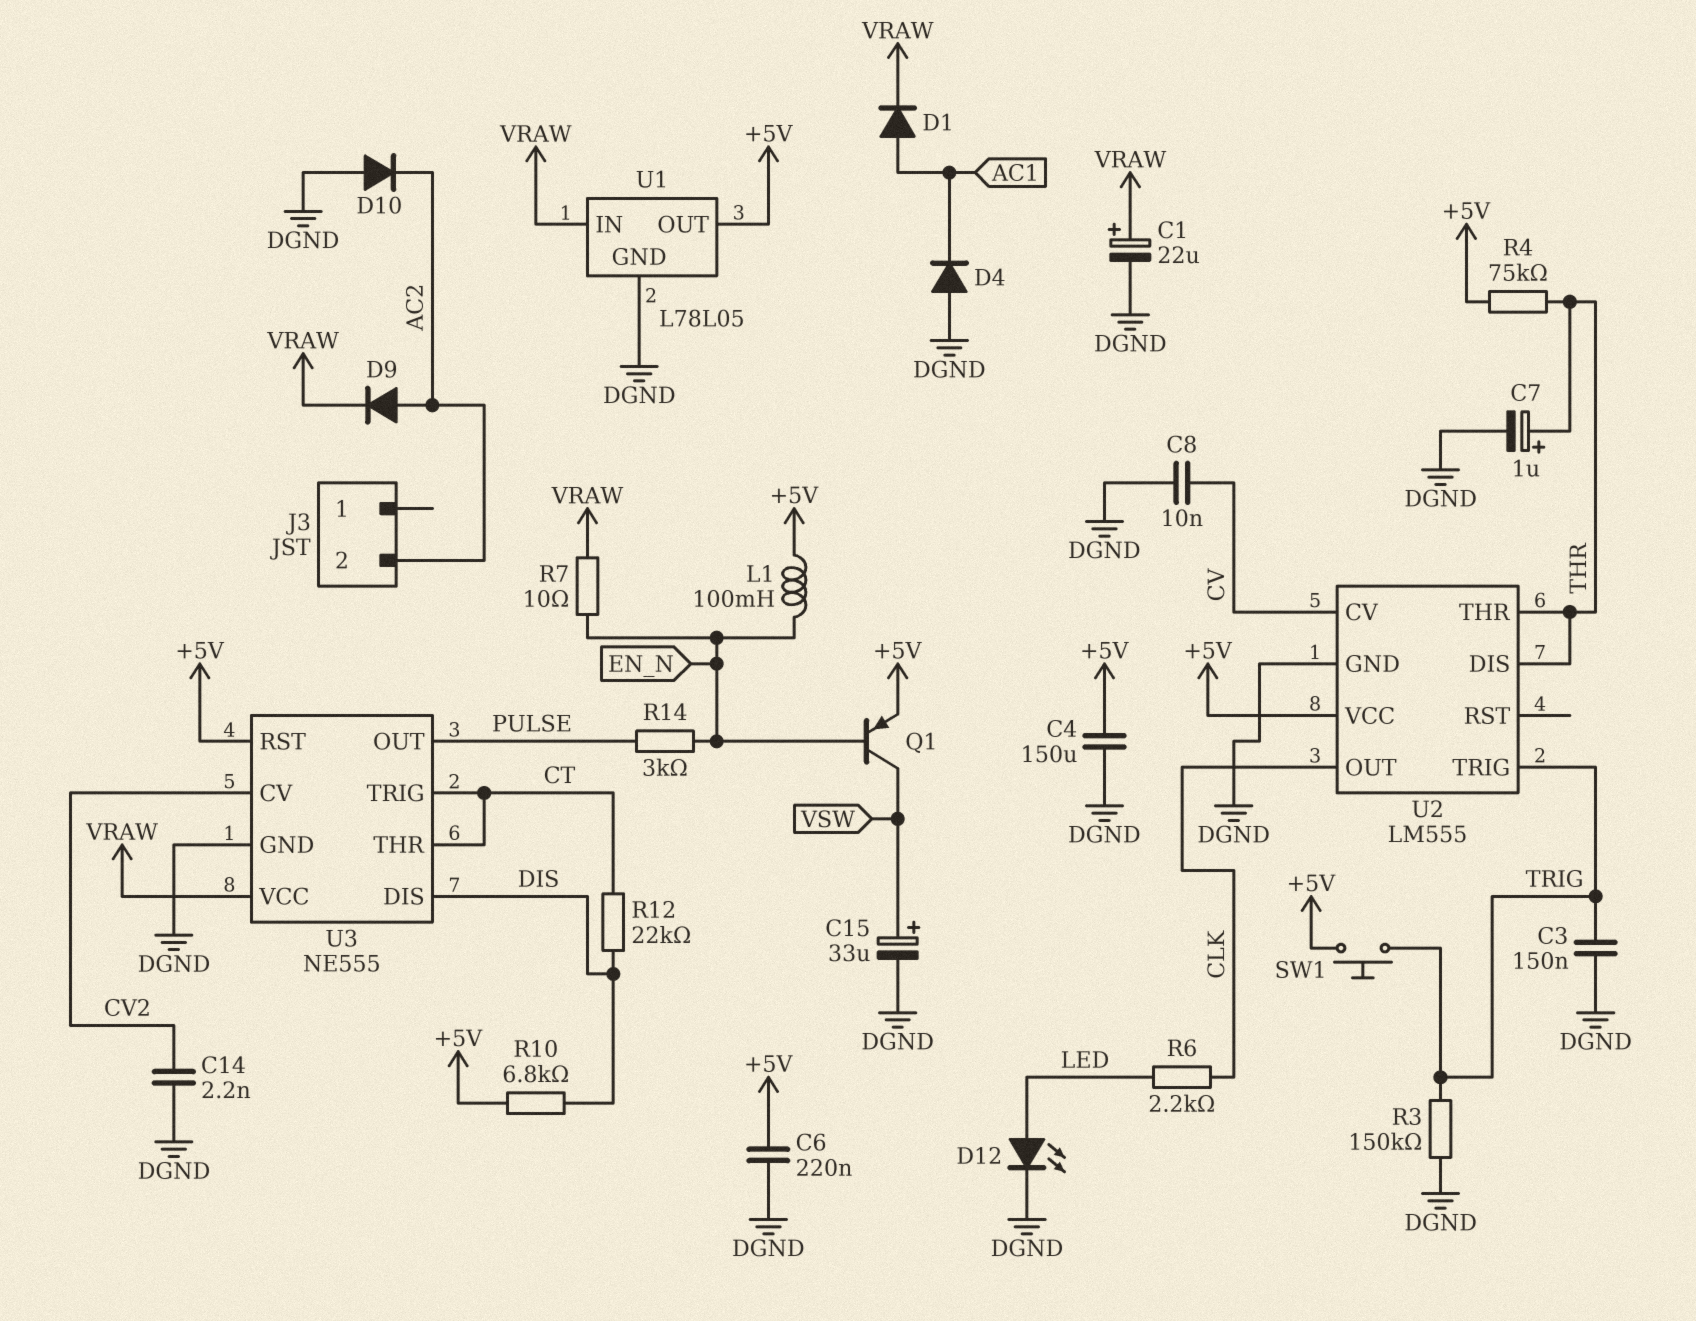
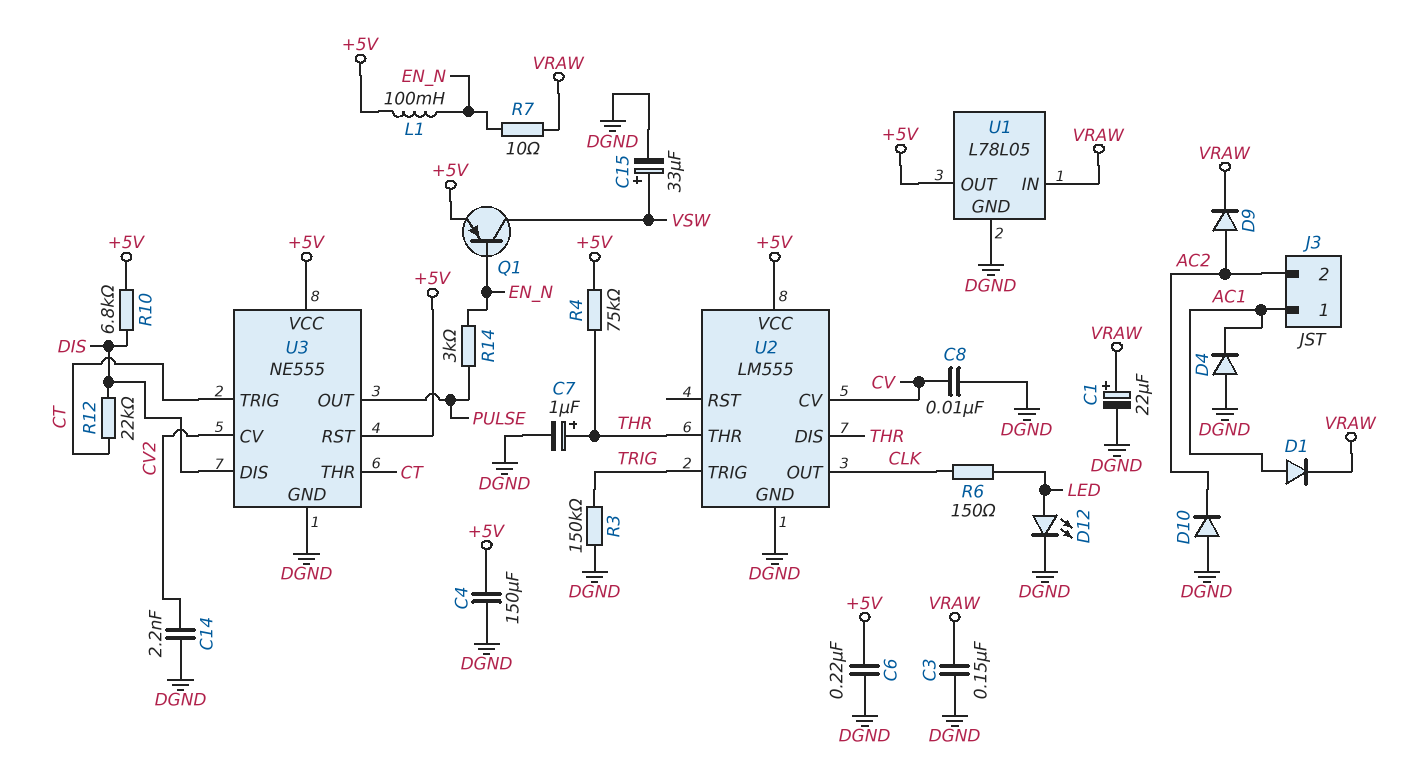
C3: 150nF (DGND, TRIG) -> 150nF (DGND, VRAW)
J3 pin 1: none -> AC1
R6: 2.2k (CLK, LED) -> 150 (CLK, LED)
SW1: button (+5V, TRIG) -> none
U3 pin VCC: VRAW -> +5V

